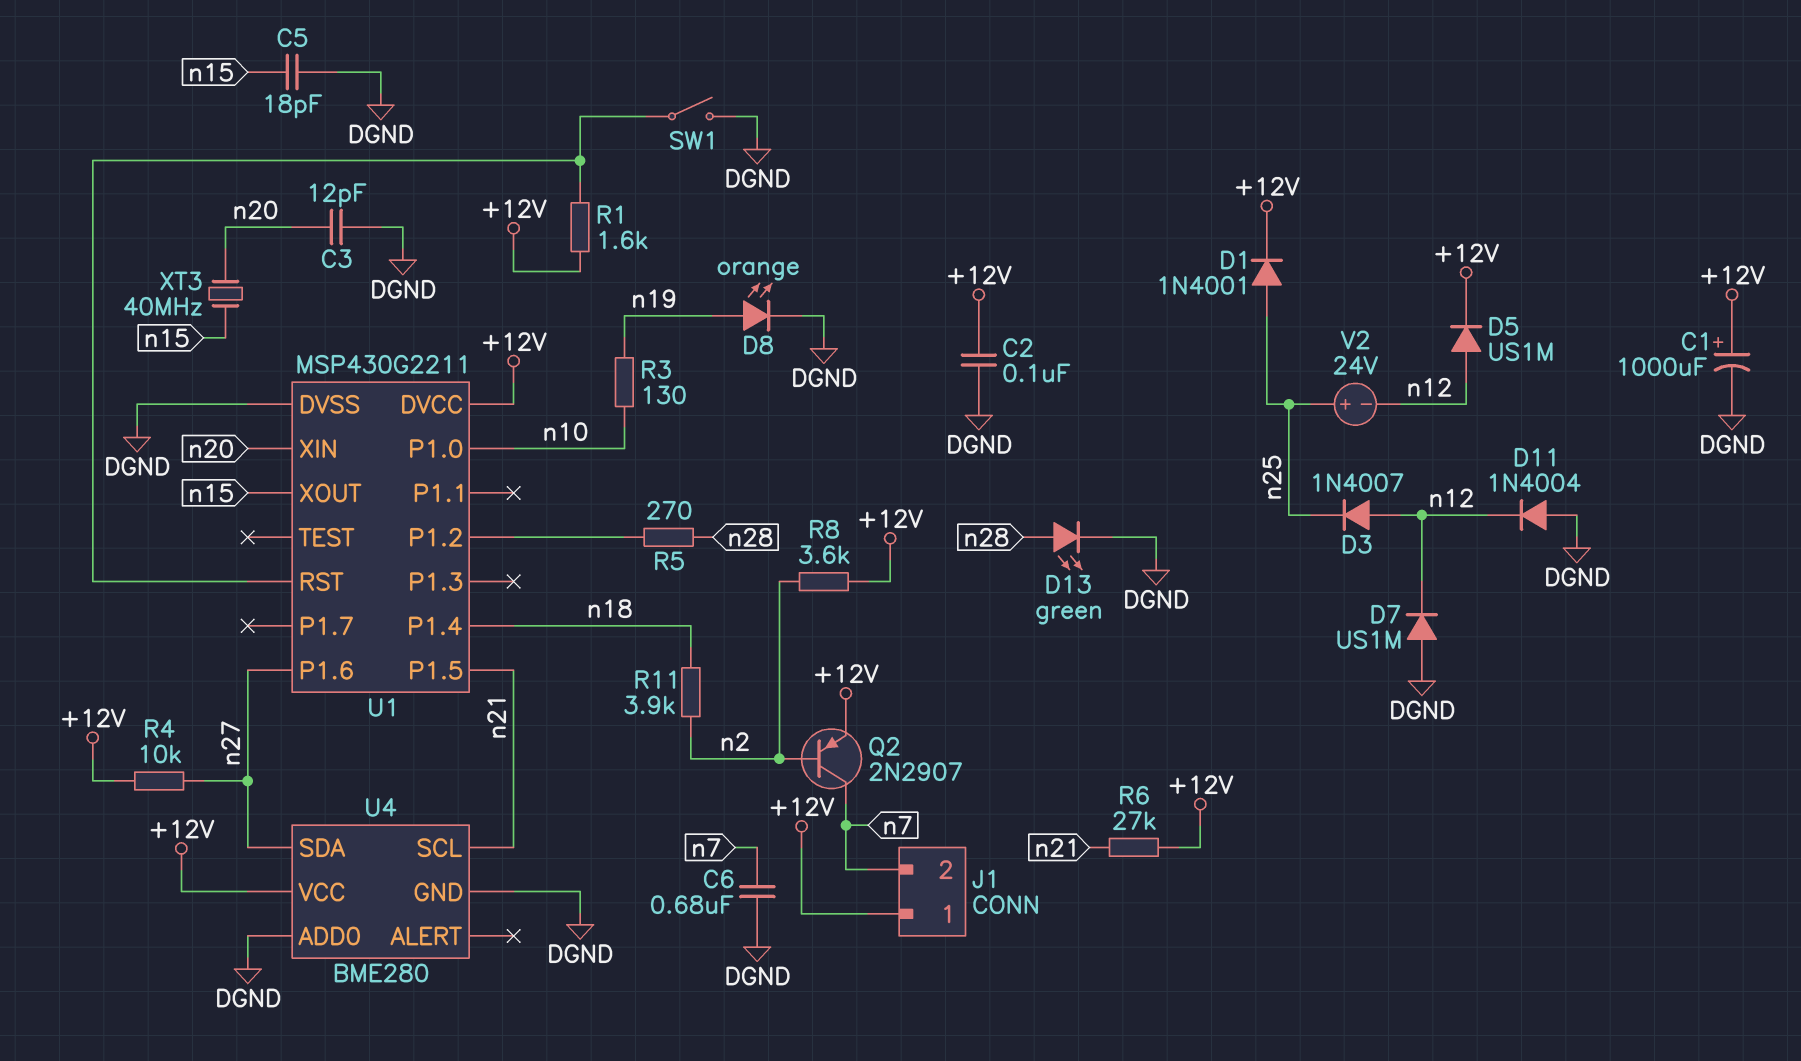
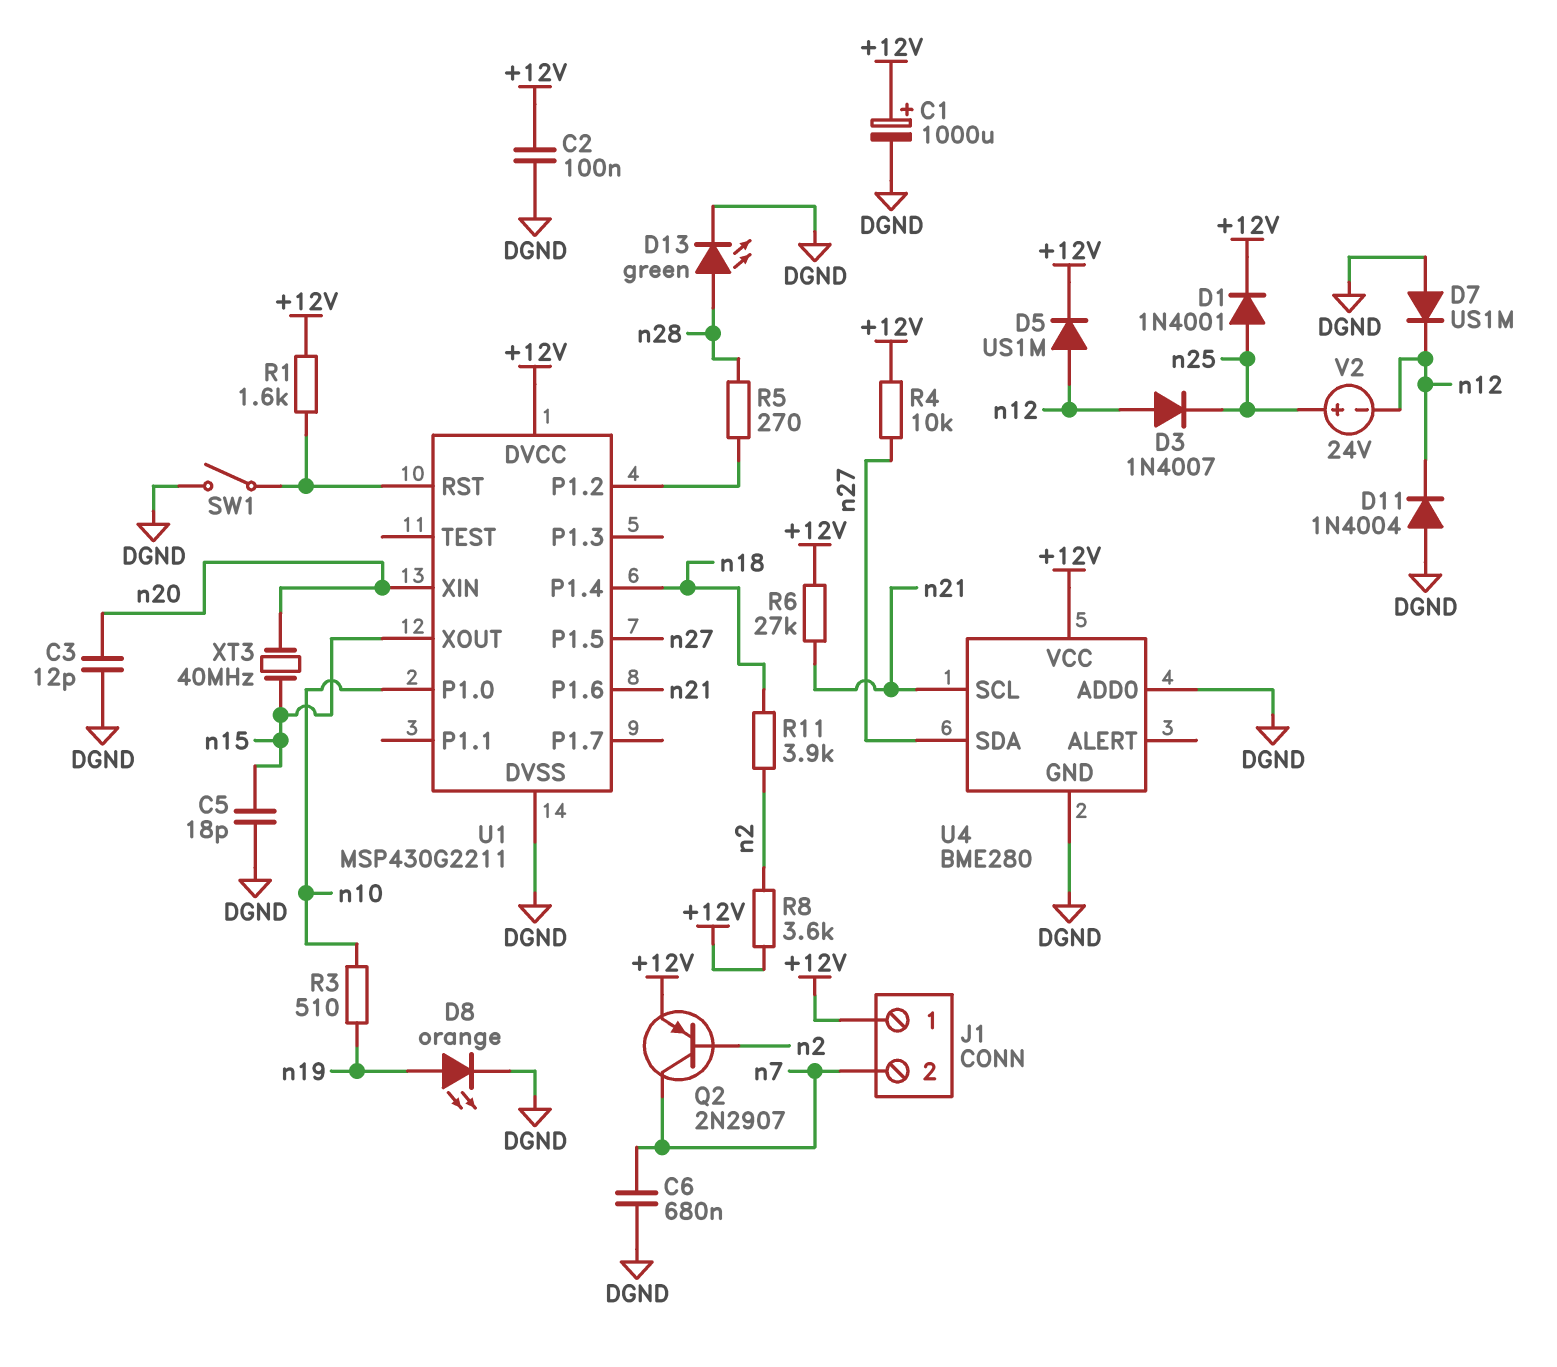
R3: 130 (n10, n19) -> 510 (n10, n19)
U1 pin P1.5: n21 -> n27
U1 pin P1.6: n27 -> n21

